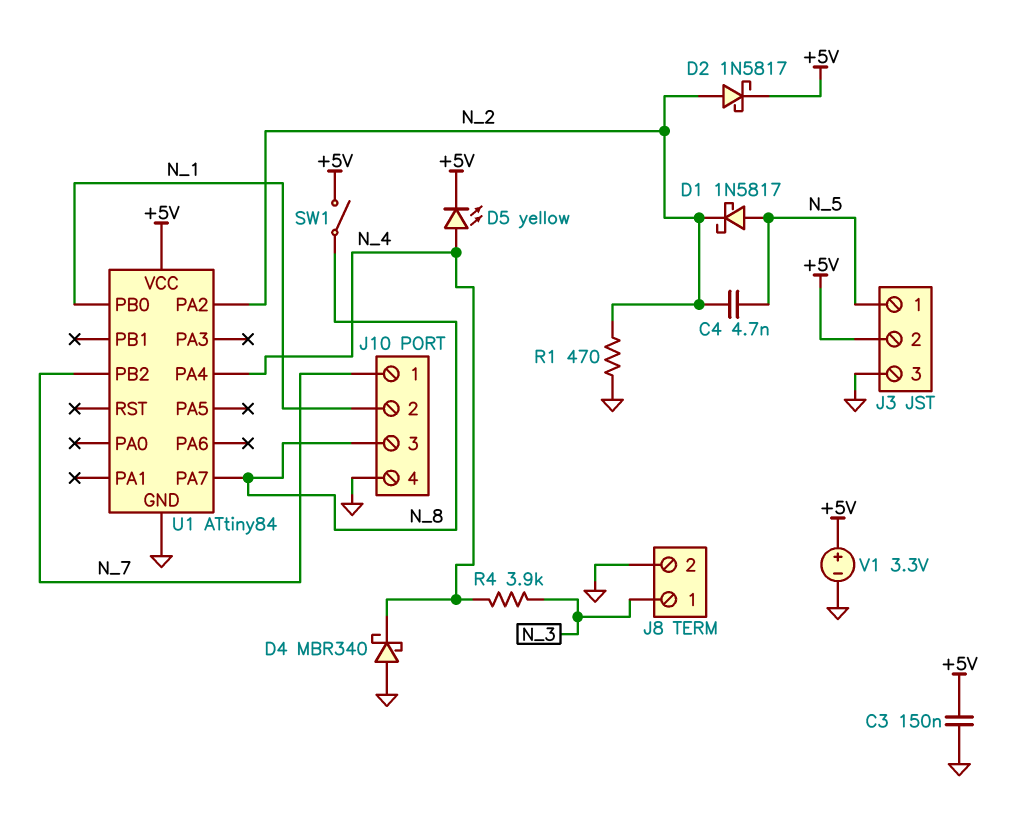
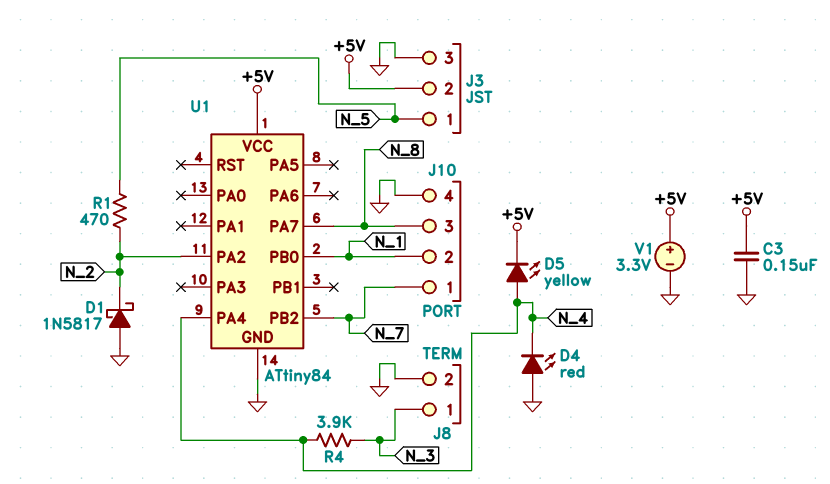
C4: 4.7nF (N_2, N_5) -> none
D1: schottky 1N5817 (A N_5, K N_2) -> schottky 1N5817 (A GND, K N_2)
D2: schottky 1N5817 (A N_2, K +5V) -> none
D4: schottky MBR340 (A GND, K N_4) -> LED red (A GND, K N_4)
R1: 470 (GND, N_2) -> 470 (N_2, N_5)
SW1: switch (+5V, N_8) -> none

